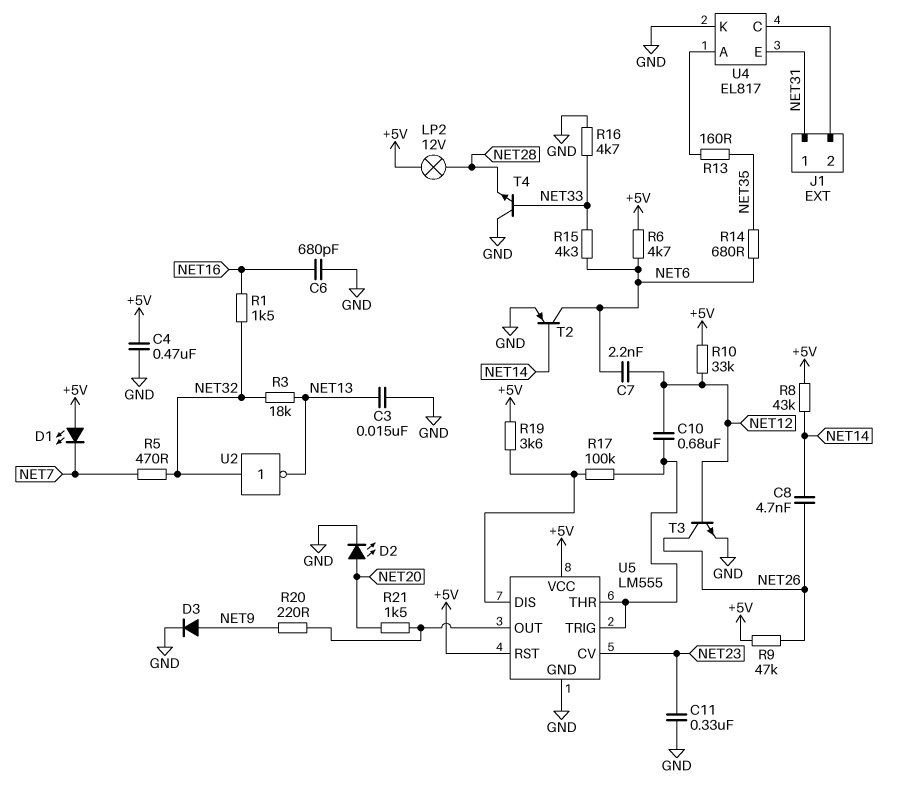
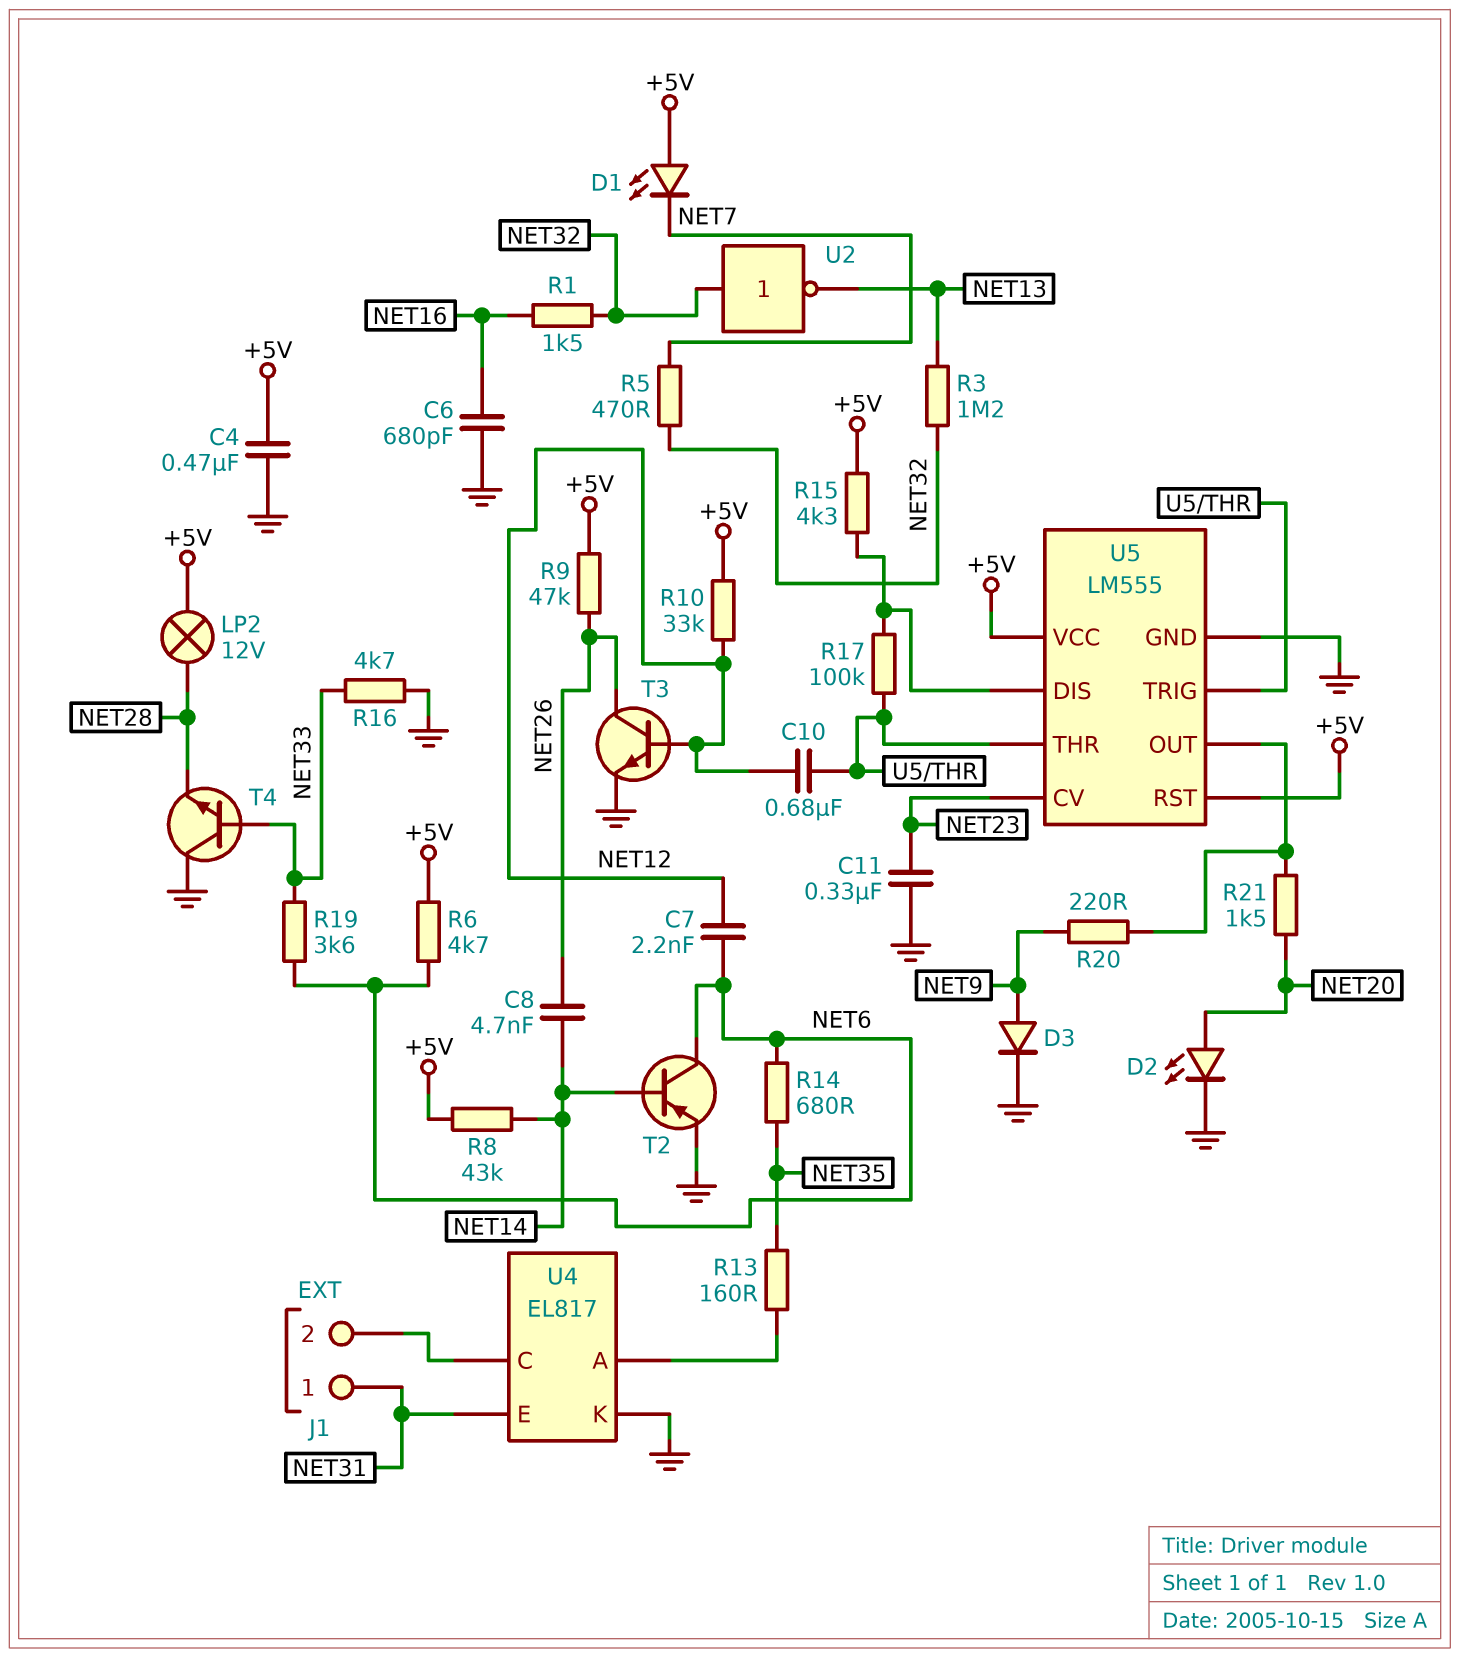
C3: 15nF (GND, NET13) -> none
R3: 18k (NET13, NET32) -> 1.2M (NET13, NET32)
R15: 4.3k (NET6, NET33) -> 4.3k (+5V, U5/DIS)
R19: 3.6k (+5V, U5/DIS) -> 3.6k (NET6, NET33)

